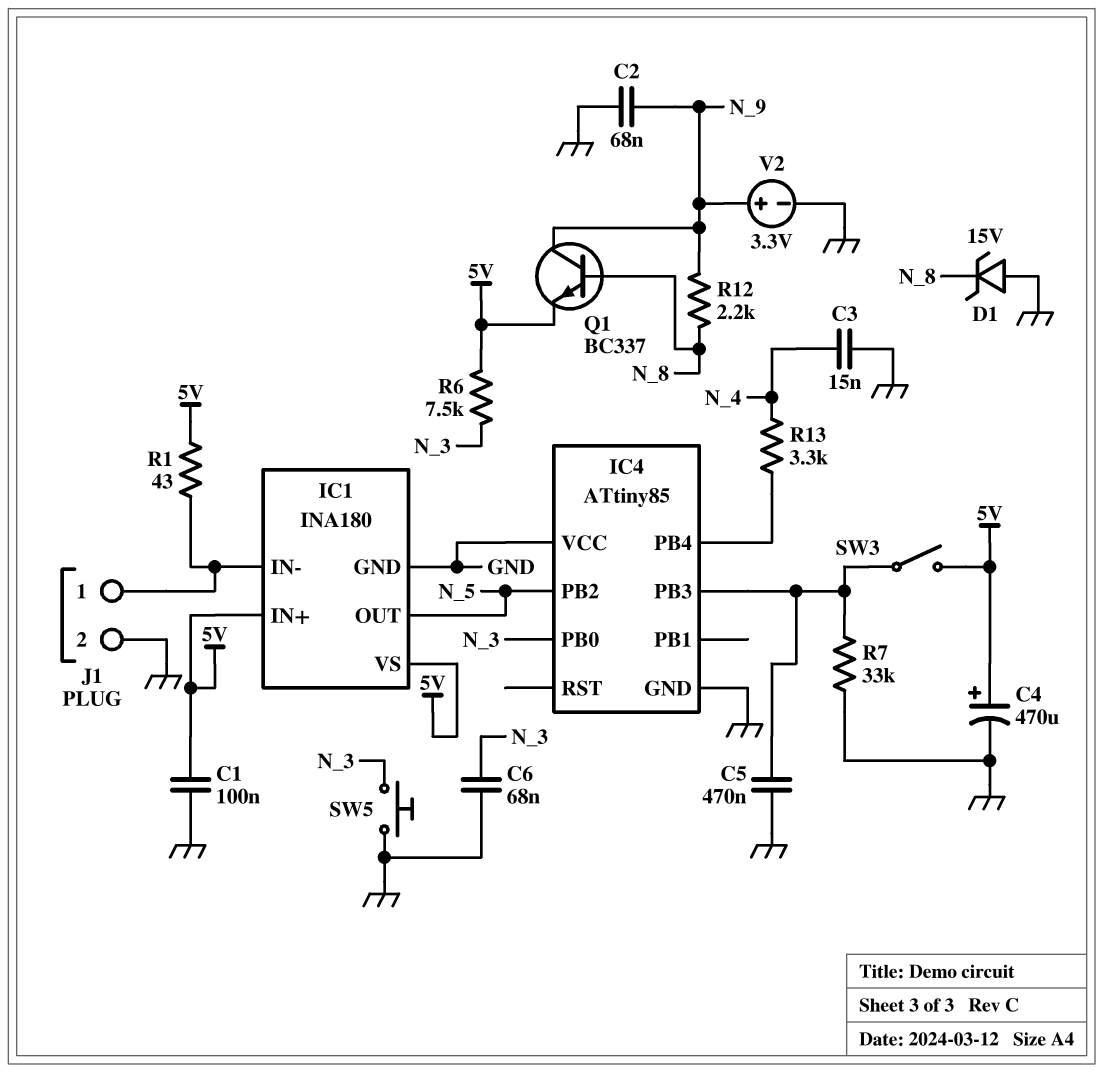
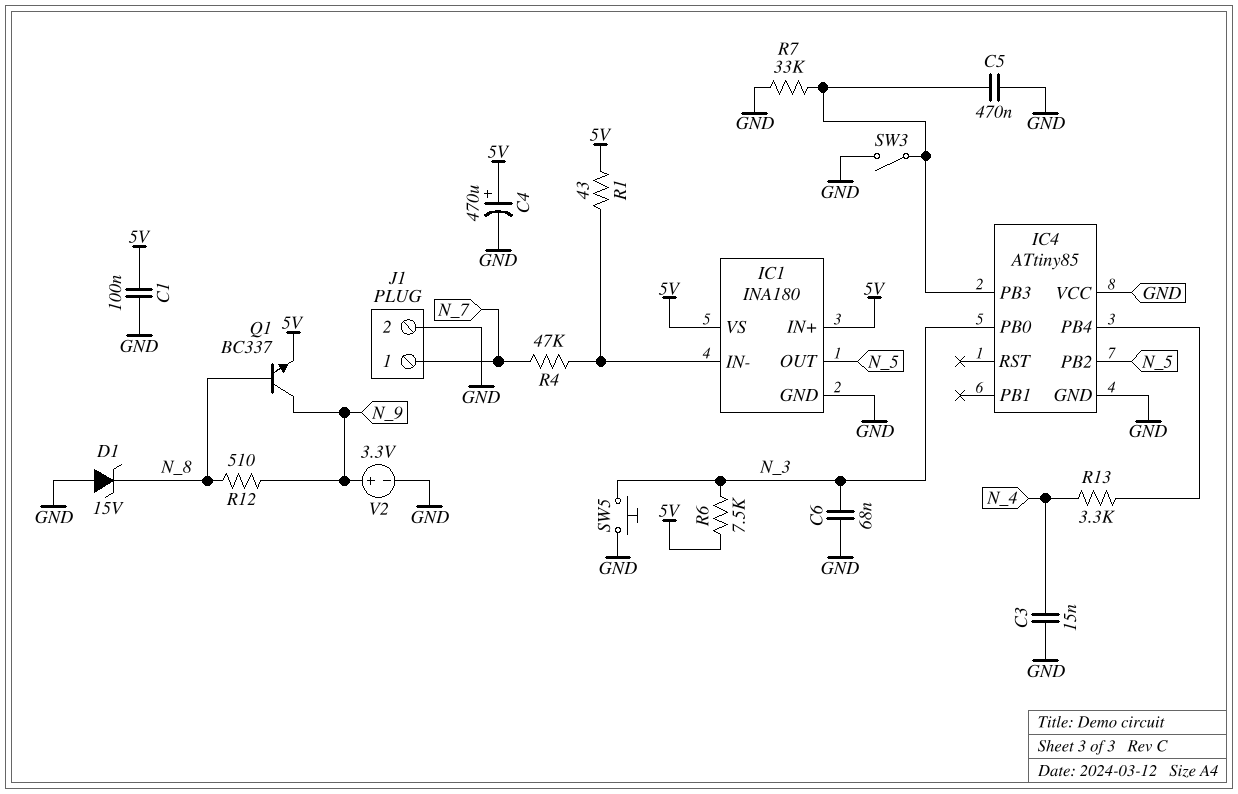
C2: 68nF (GND, N_9) -> none
J1 pin 1: IC1/IN- -> N_7
R4: none -> 47k (IC1/IN-, N_7)
R12: 2.2k (N_8, N_9) -> 510 (N_8, N_9)
SW3: switch (5V, IC4/PB3) -> switch (GND, IC4/PB3)

